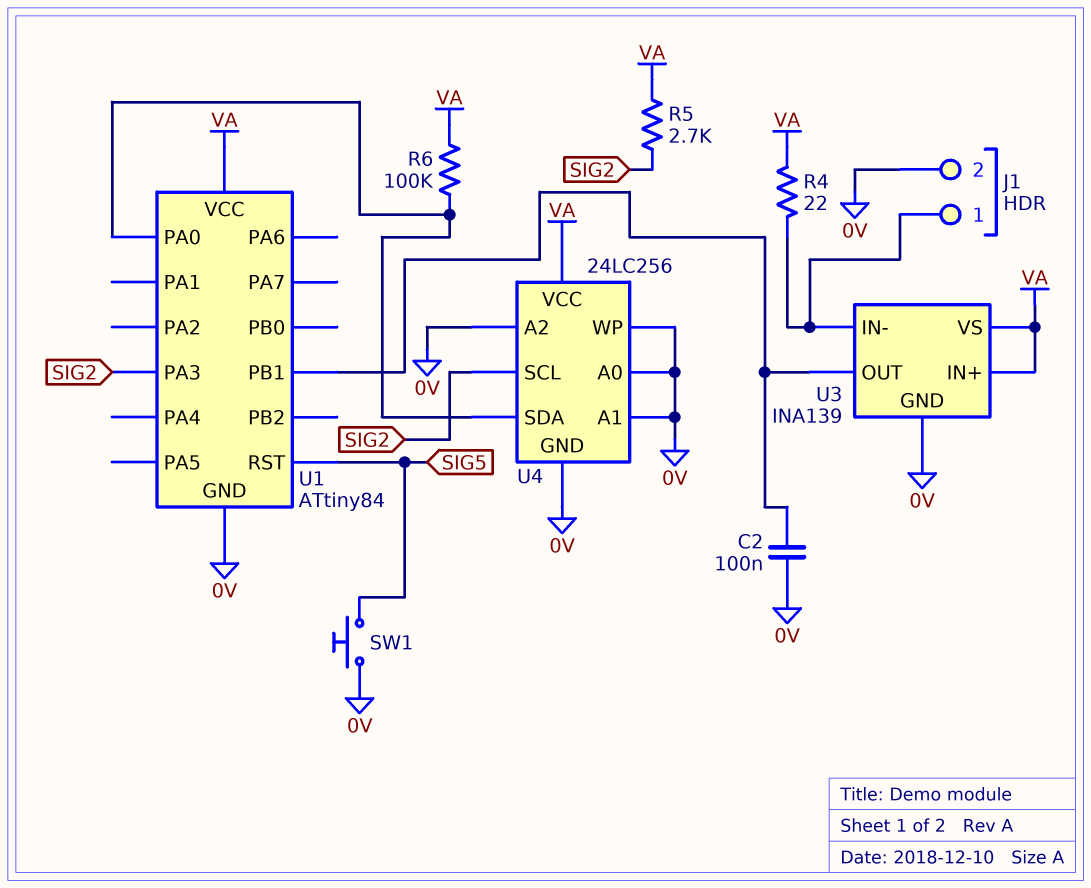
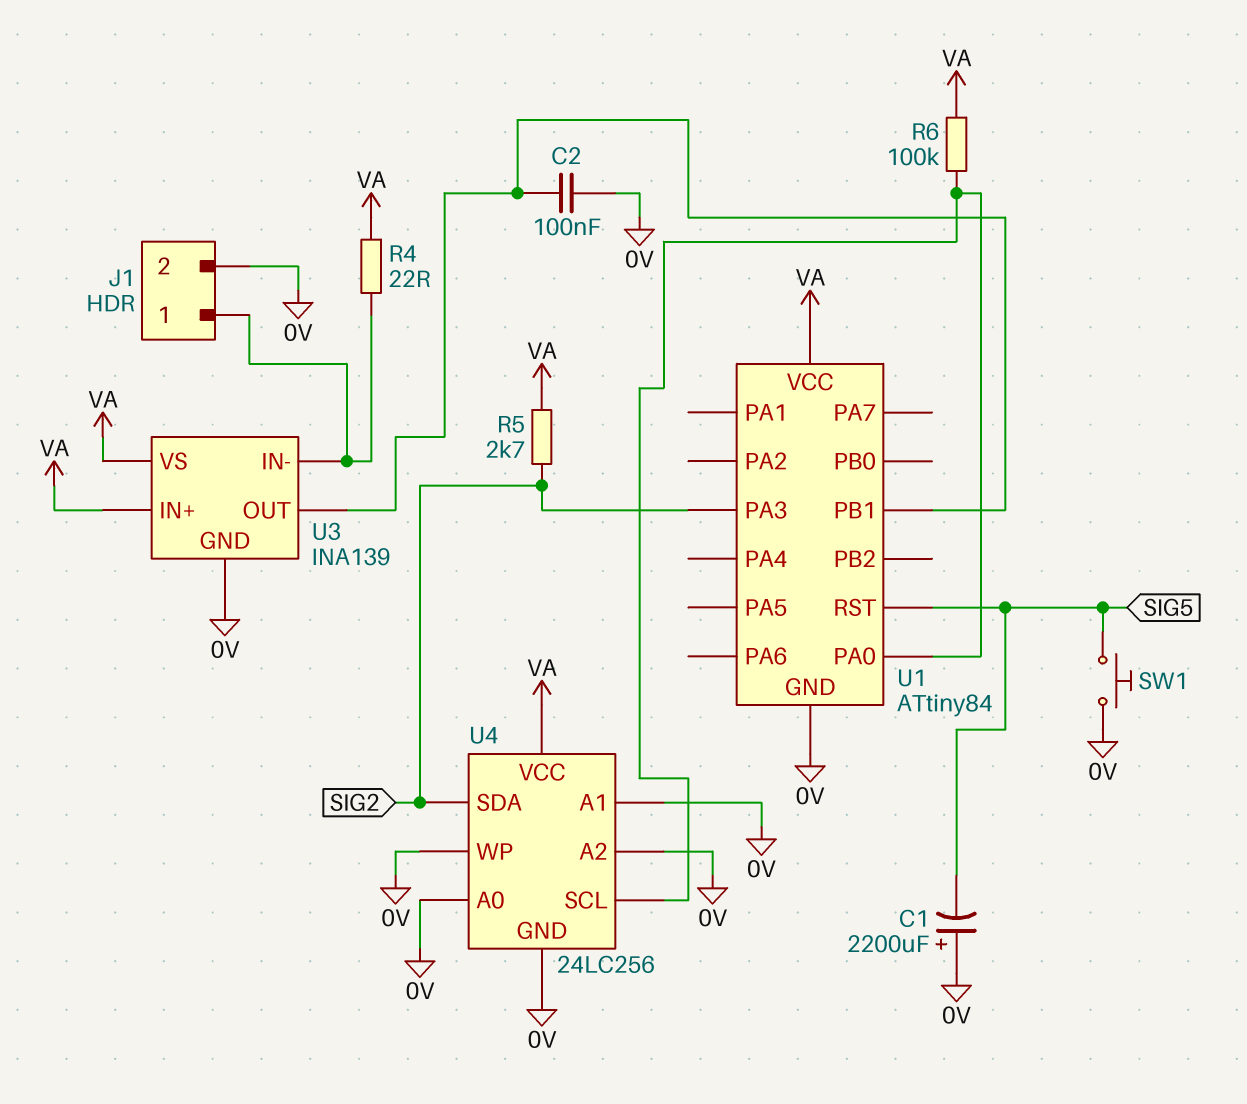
C1: none -> 2200uF (plus 0V, minus SIG5)
U4 pin SCL: SIG2 -> U1/PA0
U4 pin SDA: U1/PA0 -> SIG2

